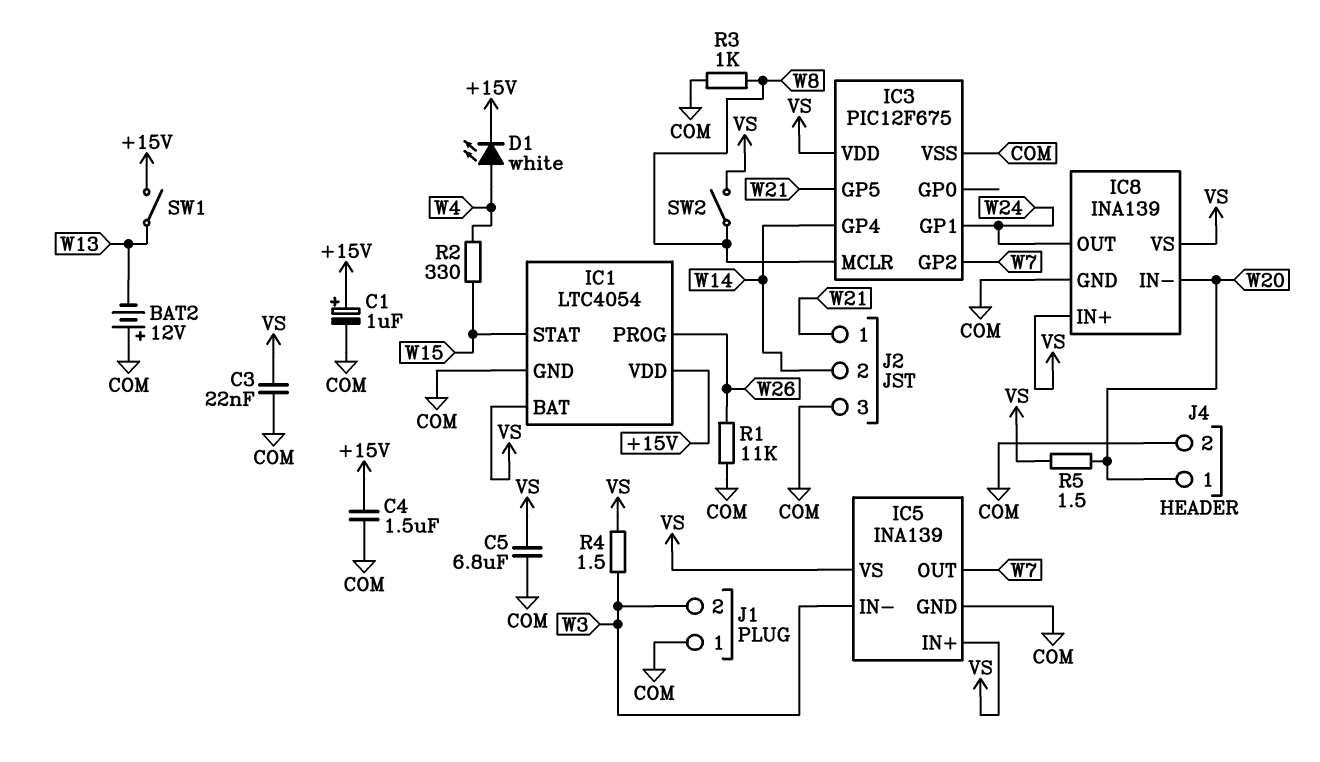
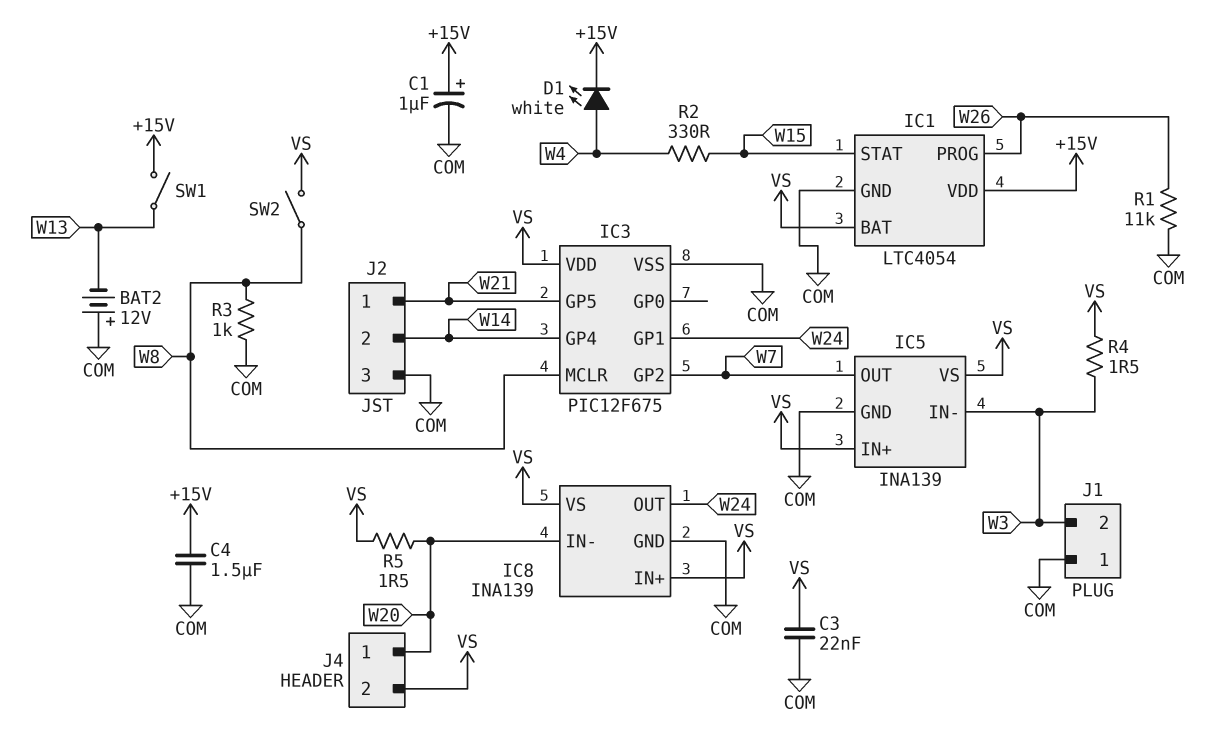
C5: 6.8uF (COM, VS) -> none
J4 pin 2: COM -> VS

